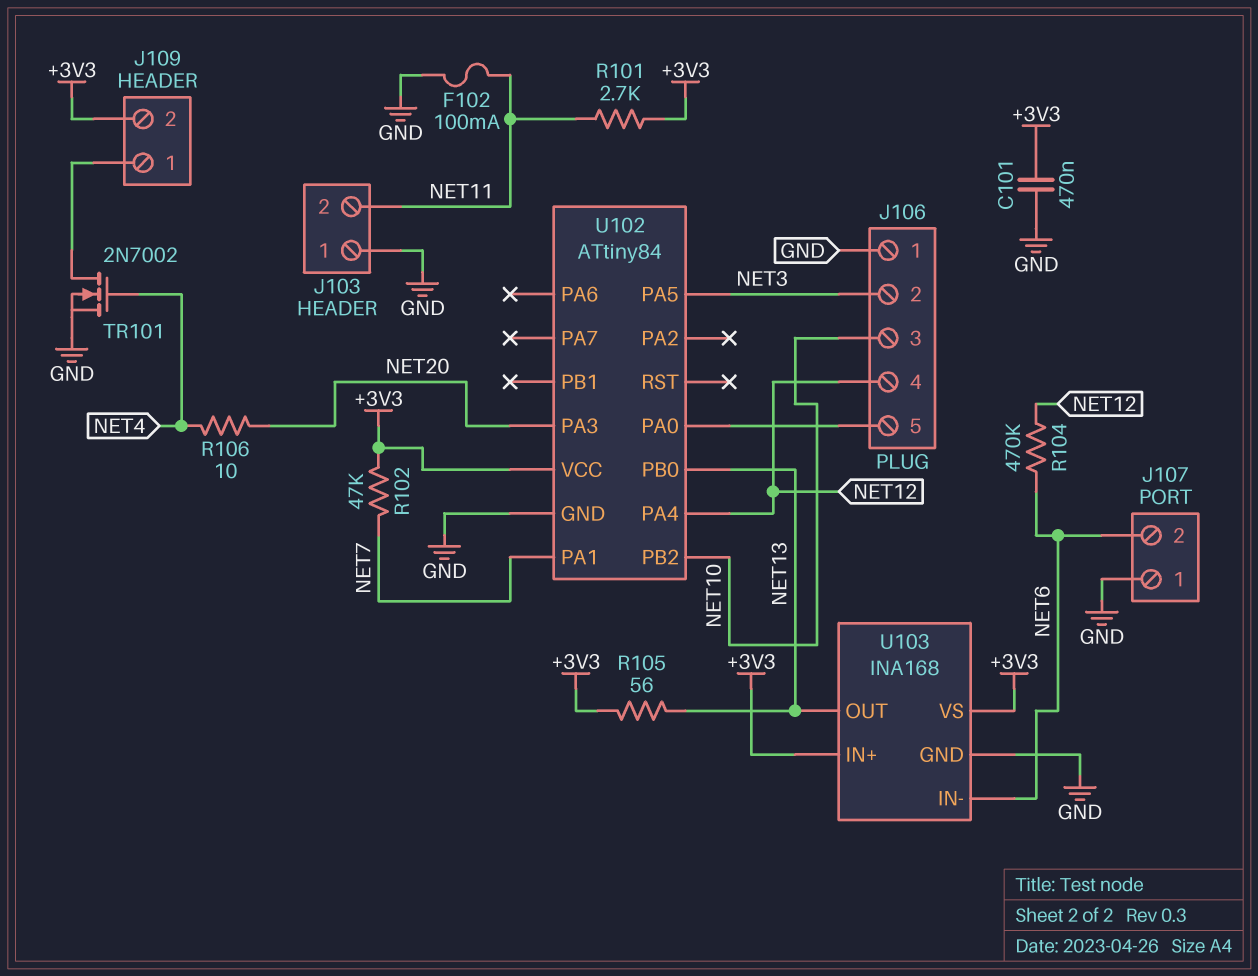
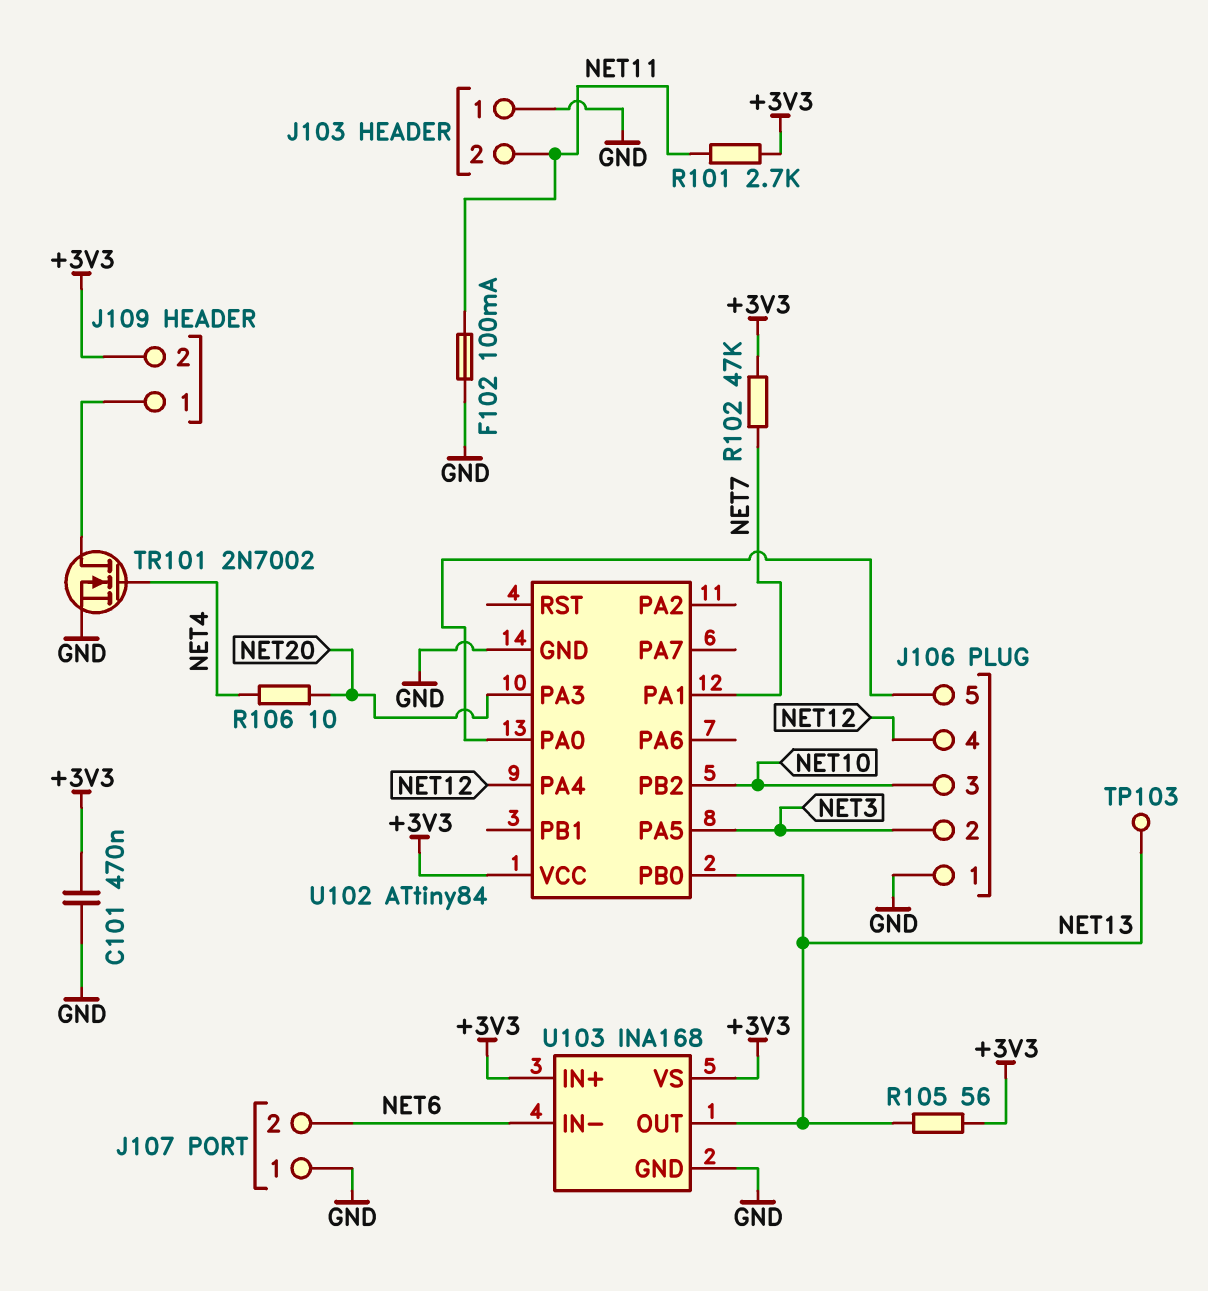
R104: 470k (NET6, NET12) -> none
TP103: none -> test point (NET13)

